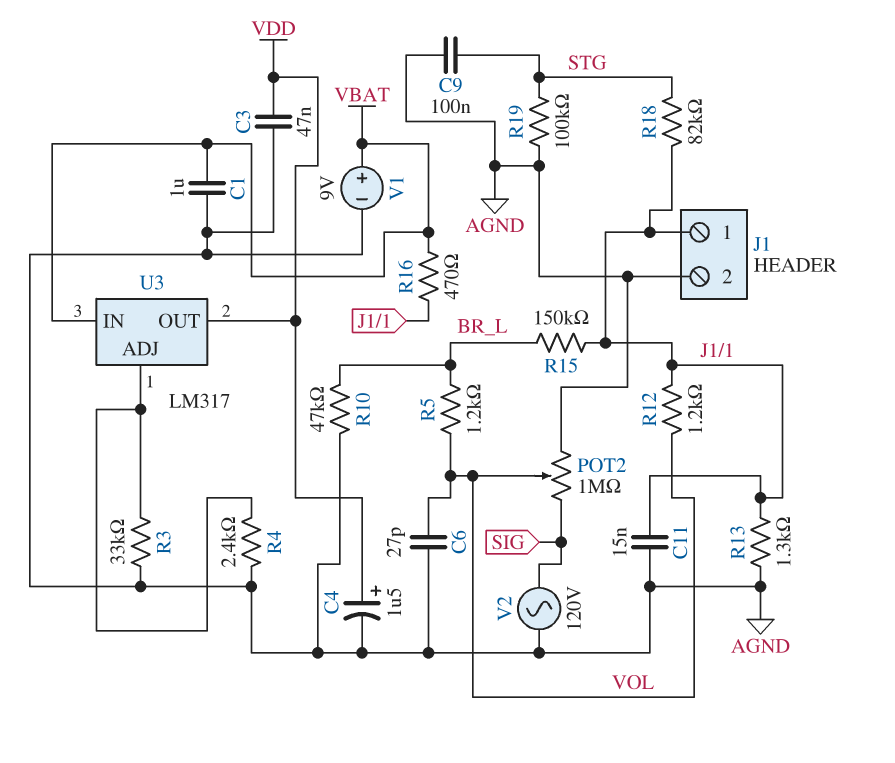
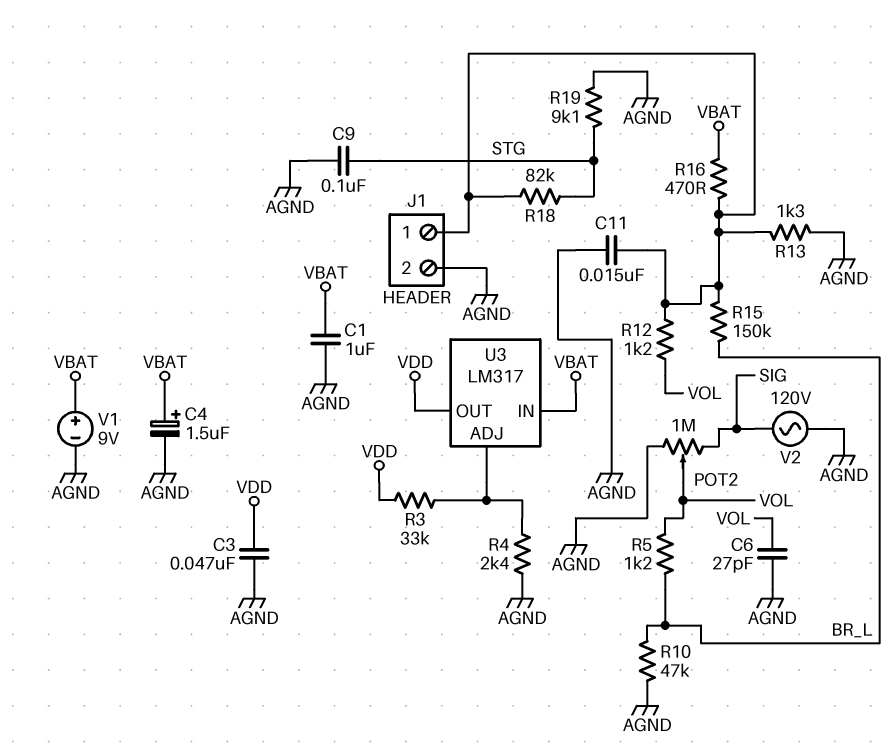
C4: 1.5uF (plus VDD, minus AGND) -> 1.5uF (plus VBAT, minus AGND)
R3: 33k (AGND, U3/ADJ) -> 33k (U3/ADJ, VDD)
R19: 100k (AGND, STG) -> 9.1k (AGND, STG)

